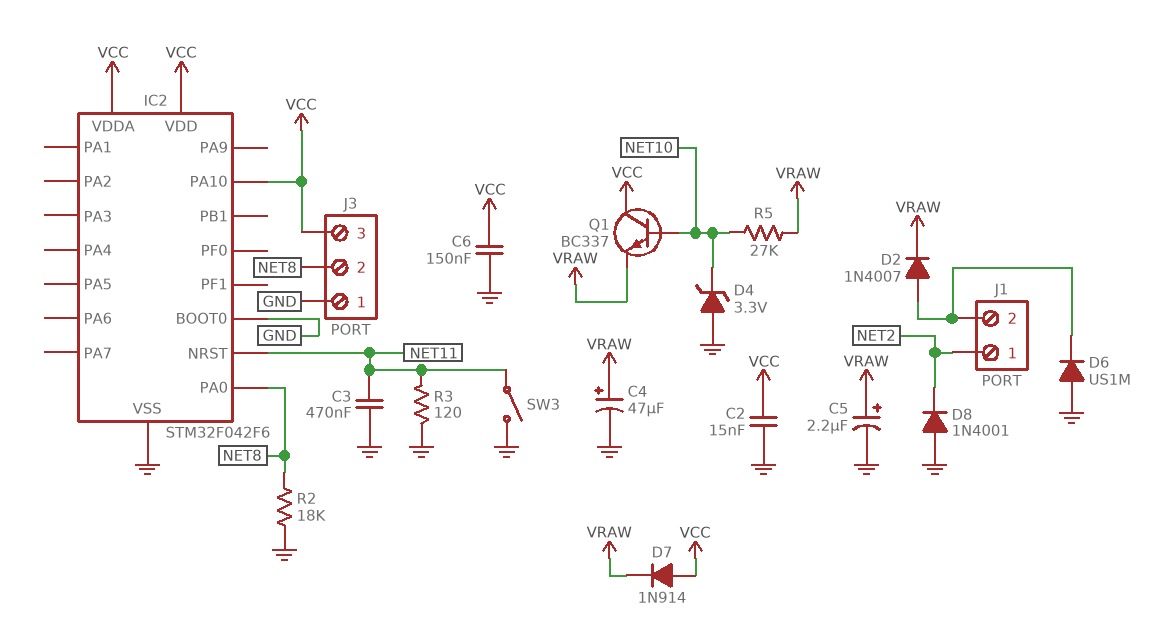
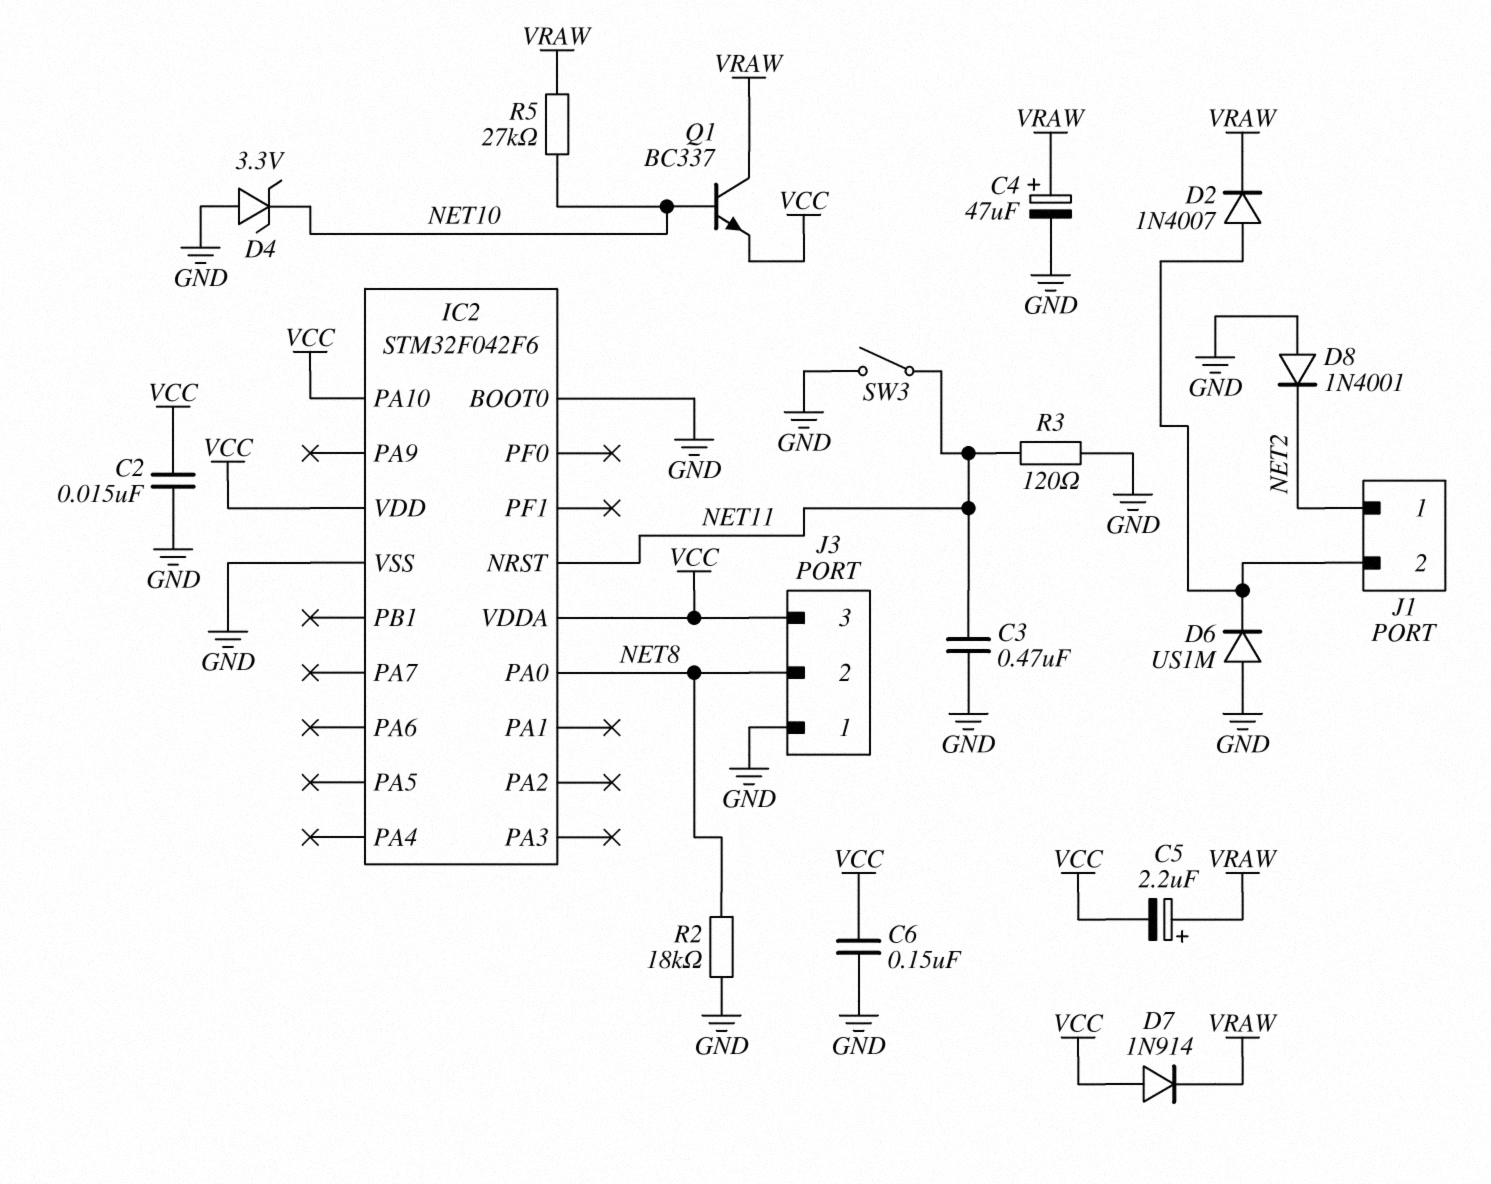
C5: 2.2uF (plus VRAW, minus GND) -> 2.2uF (plus VRAW, minus VCC)
Q1: NPN BC337 (B NET10, C VCC, E VRAW) -> NPN BC337 (B NET10, C VRAW, E VCC)

